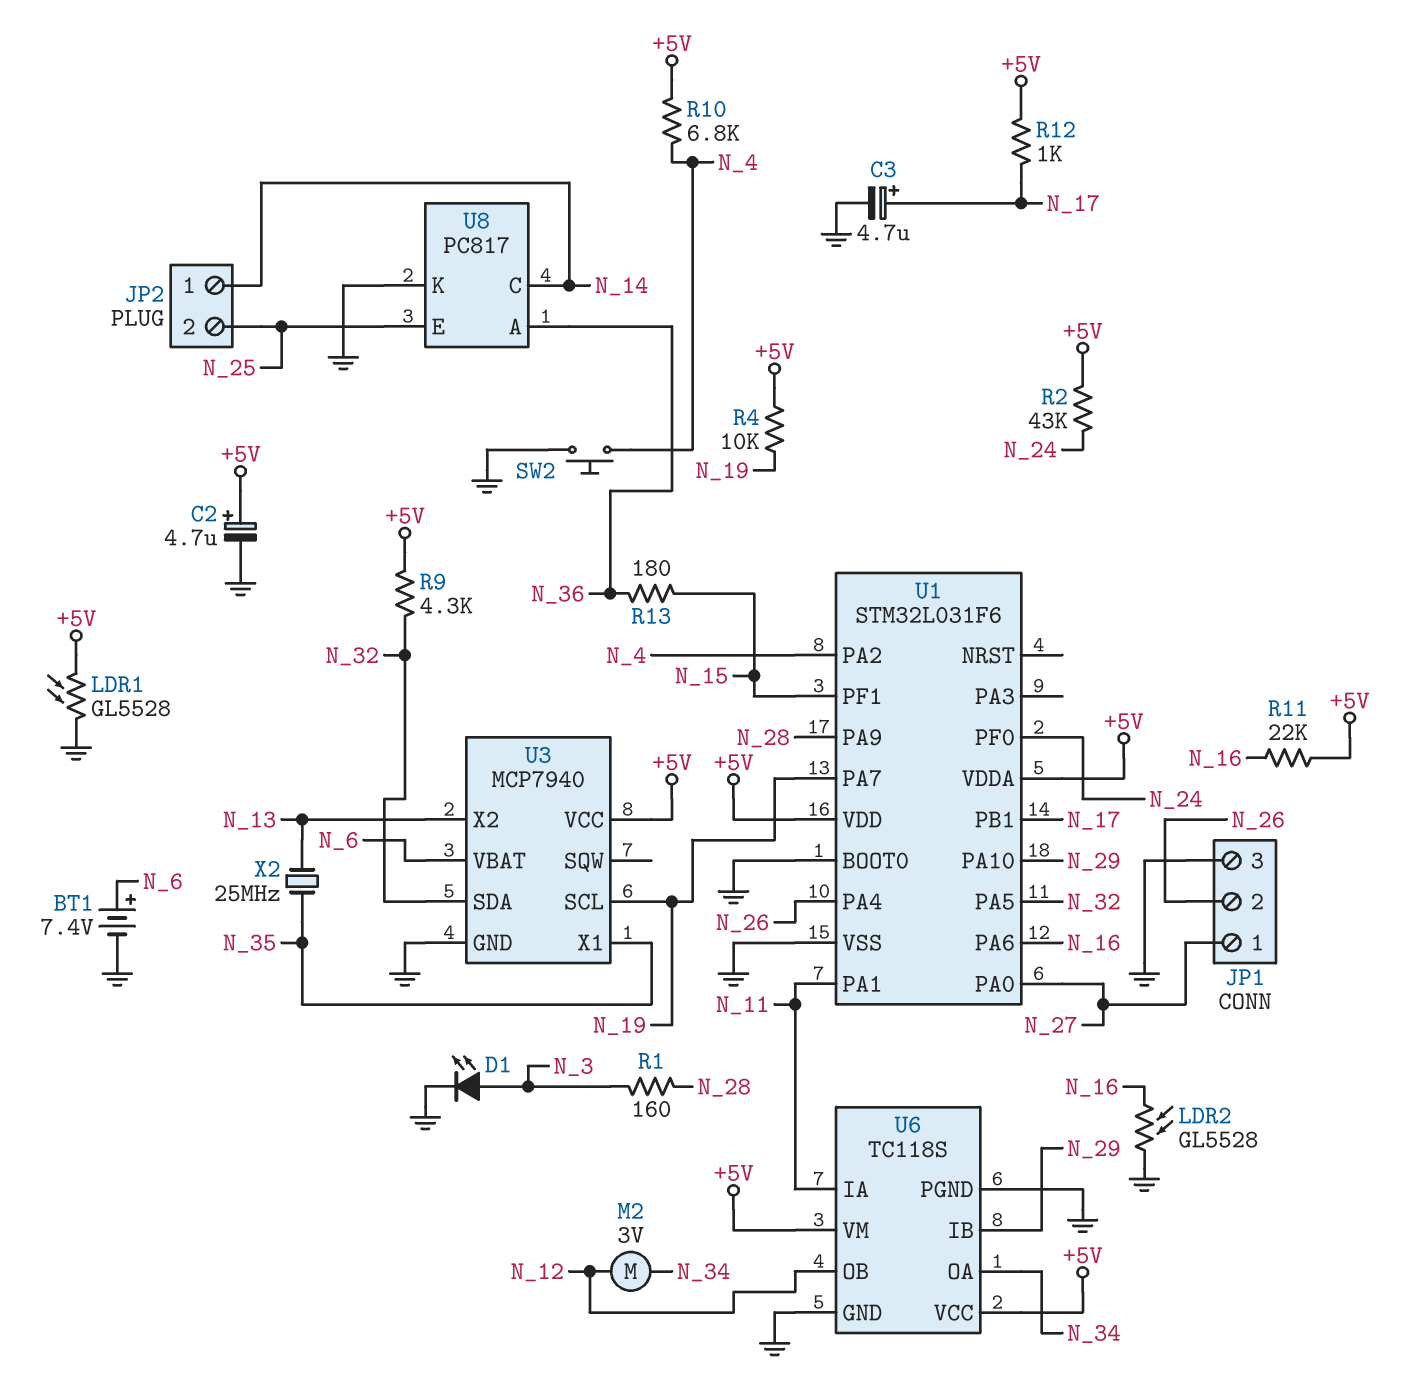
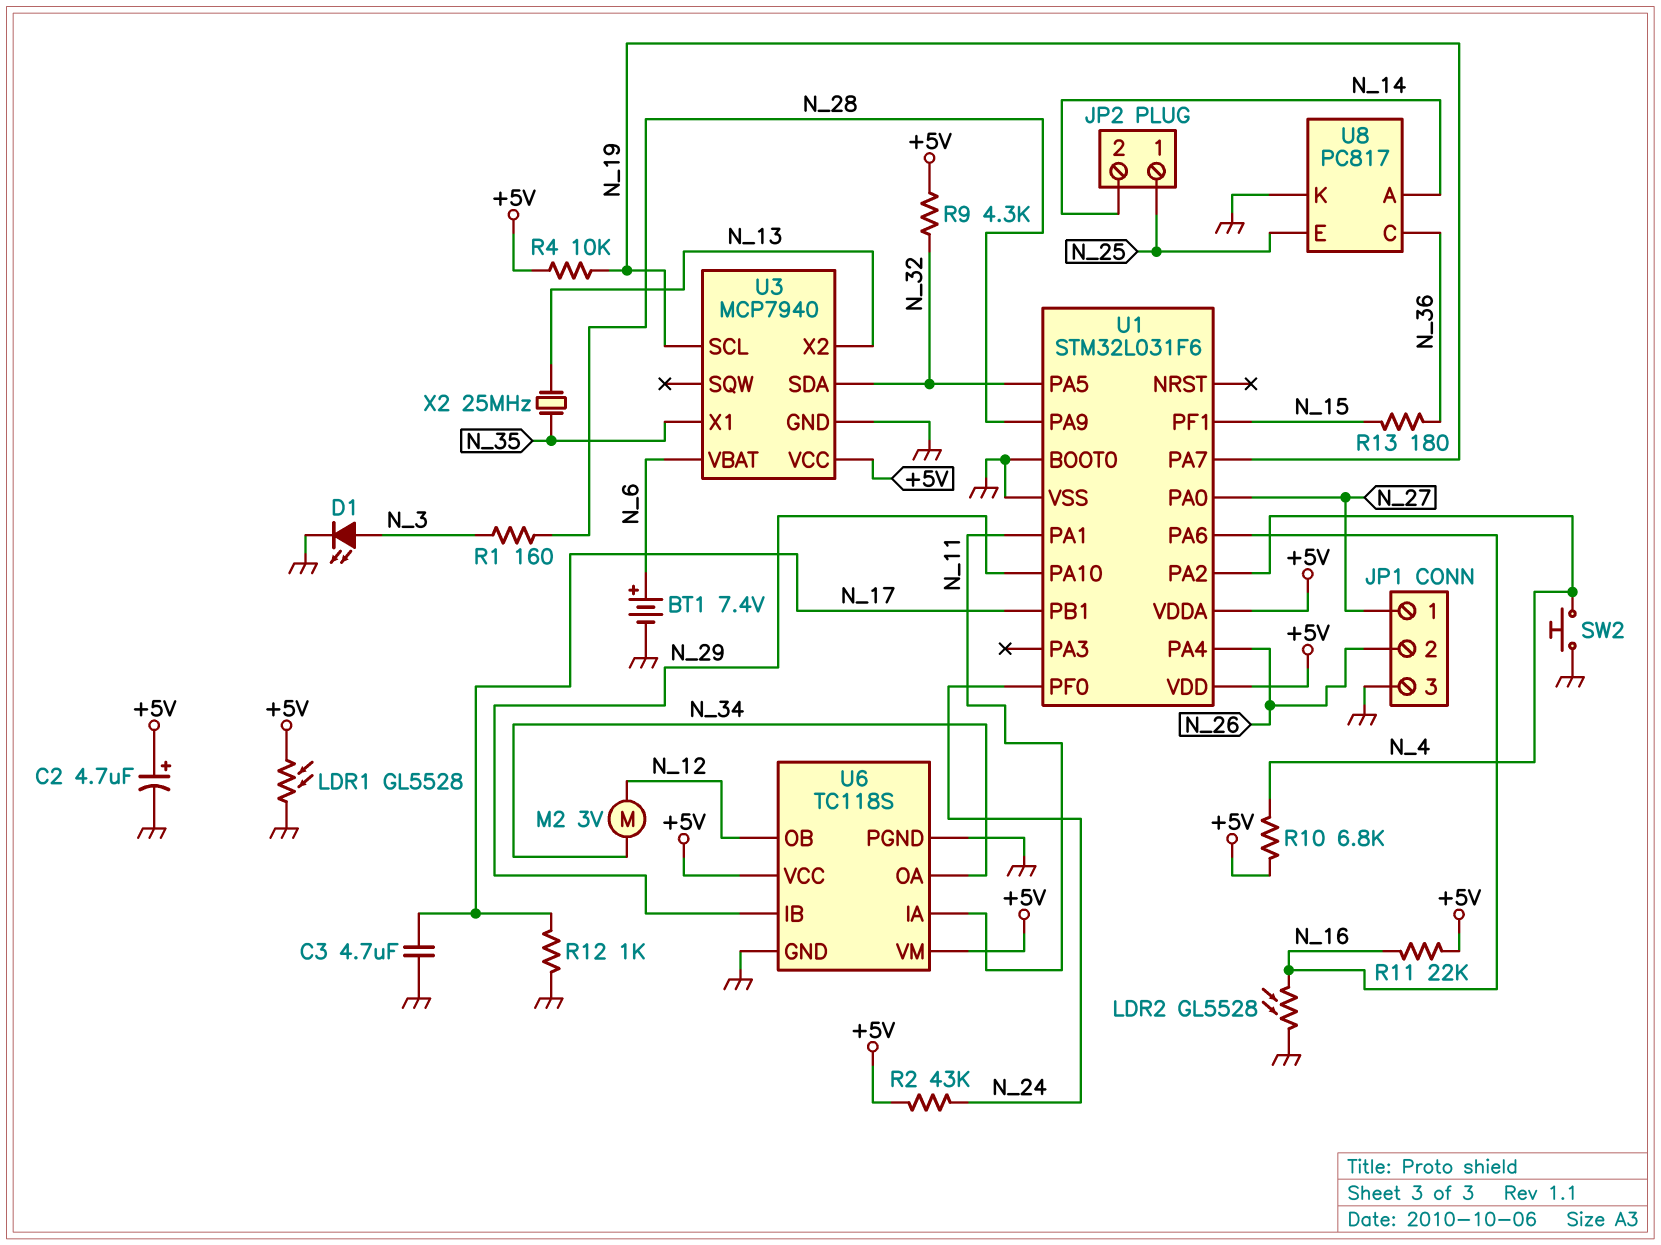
C3: 4.7uF (plus N_17, minus GND) -> 4.7uF (GND, N_17)
JP2 pin 1: N_14 -> N_25
JP2 pin 2: N_25 -> N_14
R12: 1k (+5V, N_17) -> 1k (GND, N_17)
U8 pin A: N_36 -> N_14
U8 pin C: N_14 -> N_36

